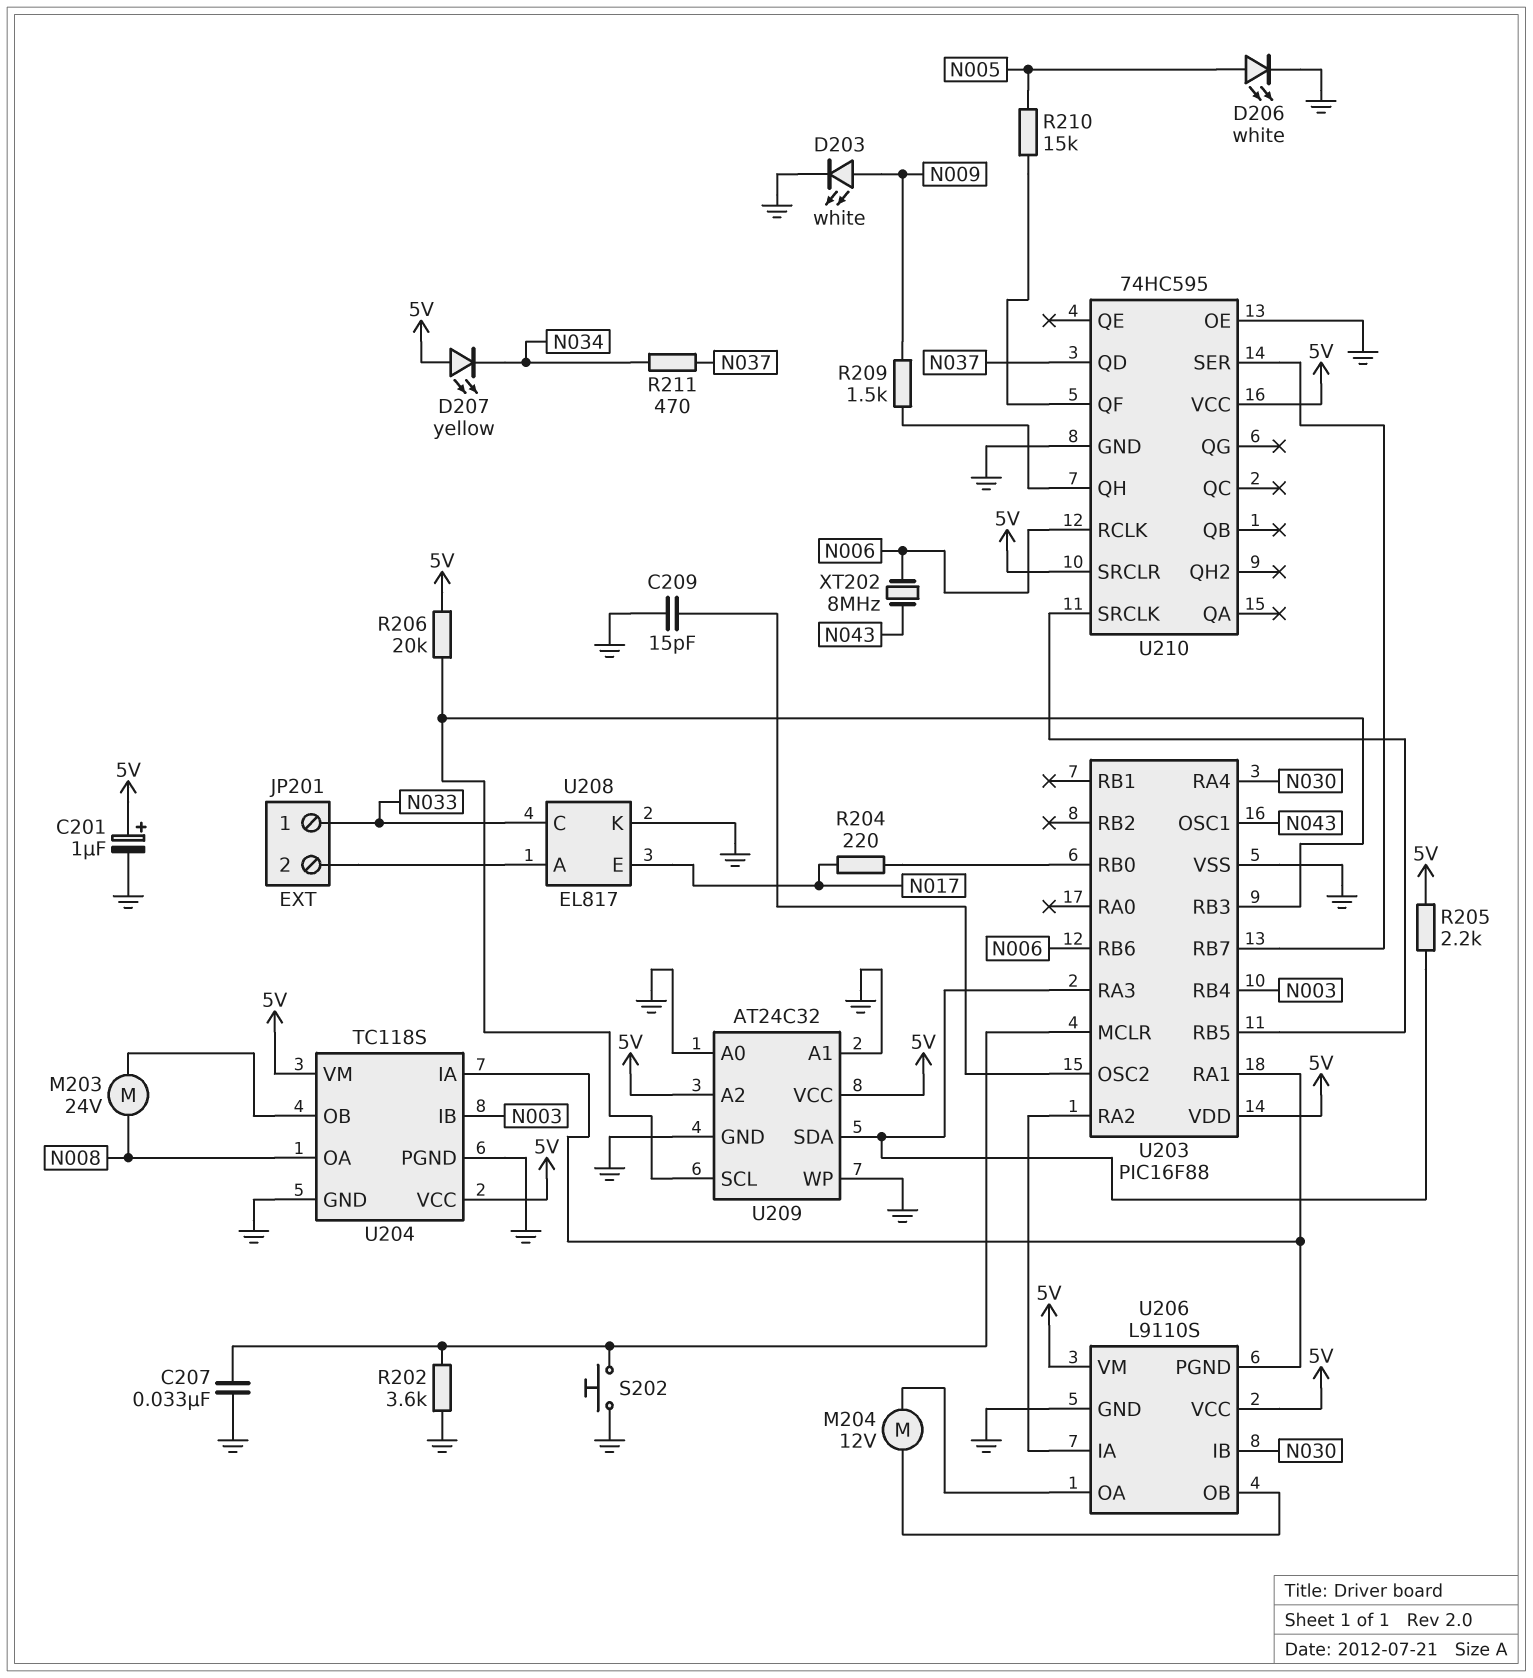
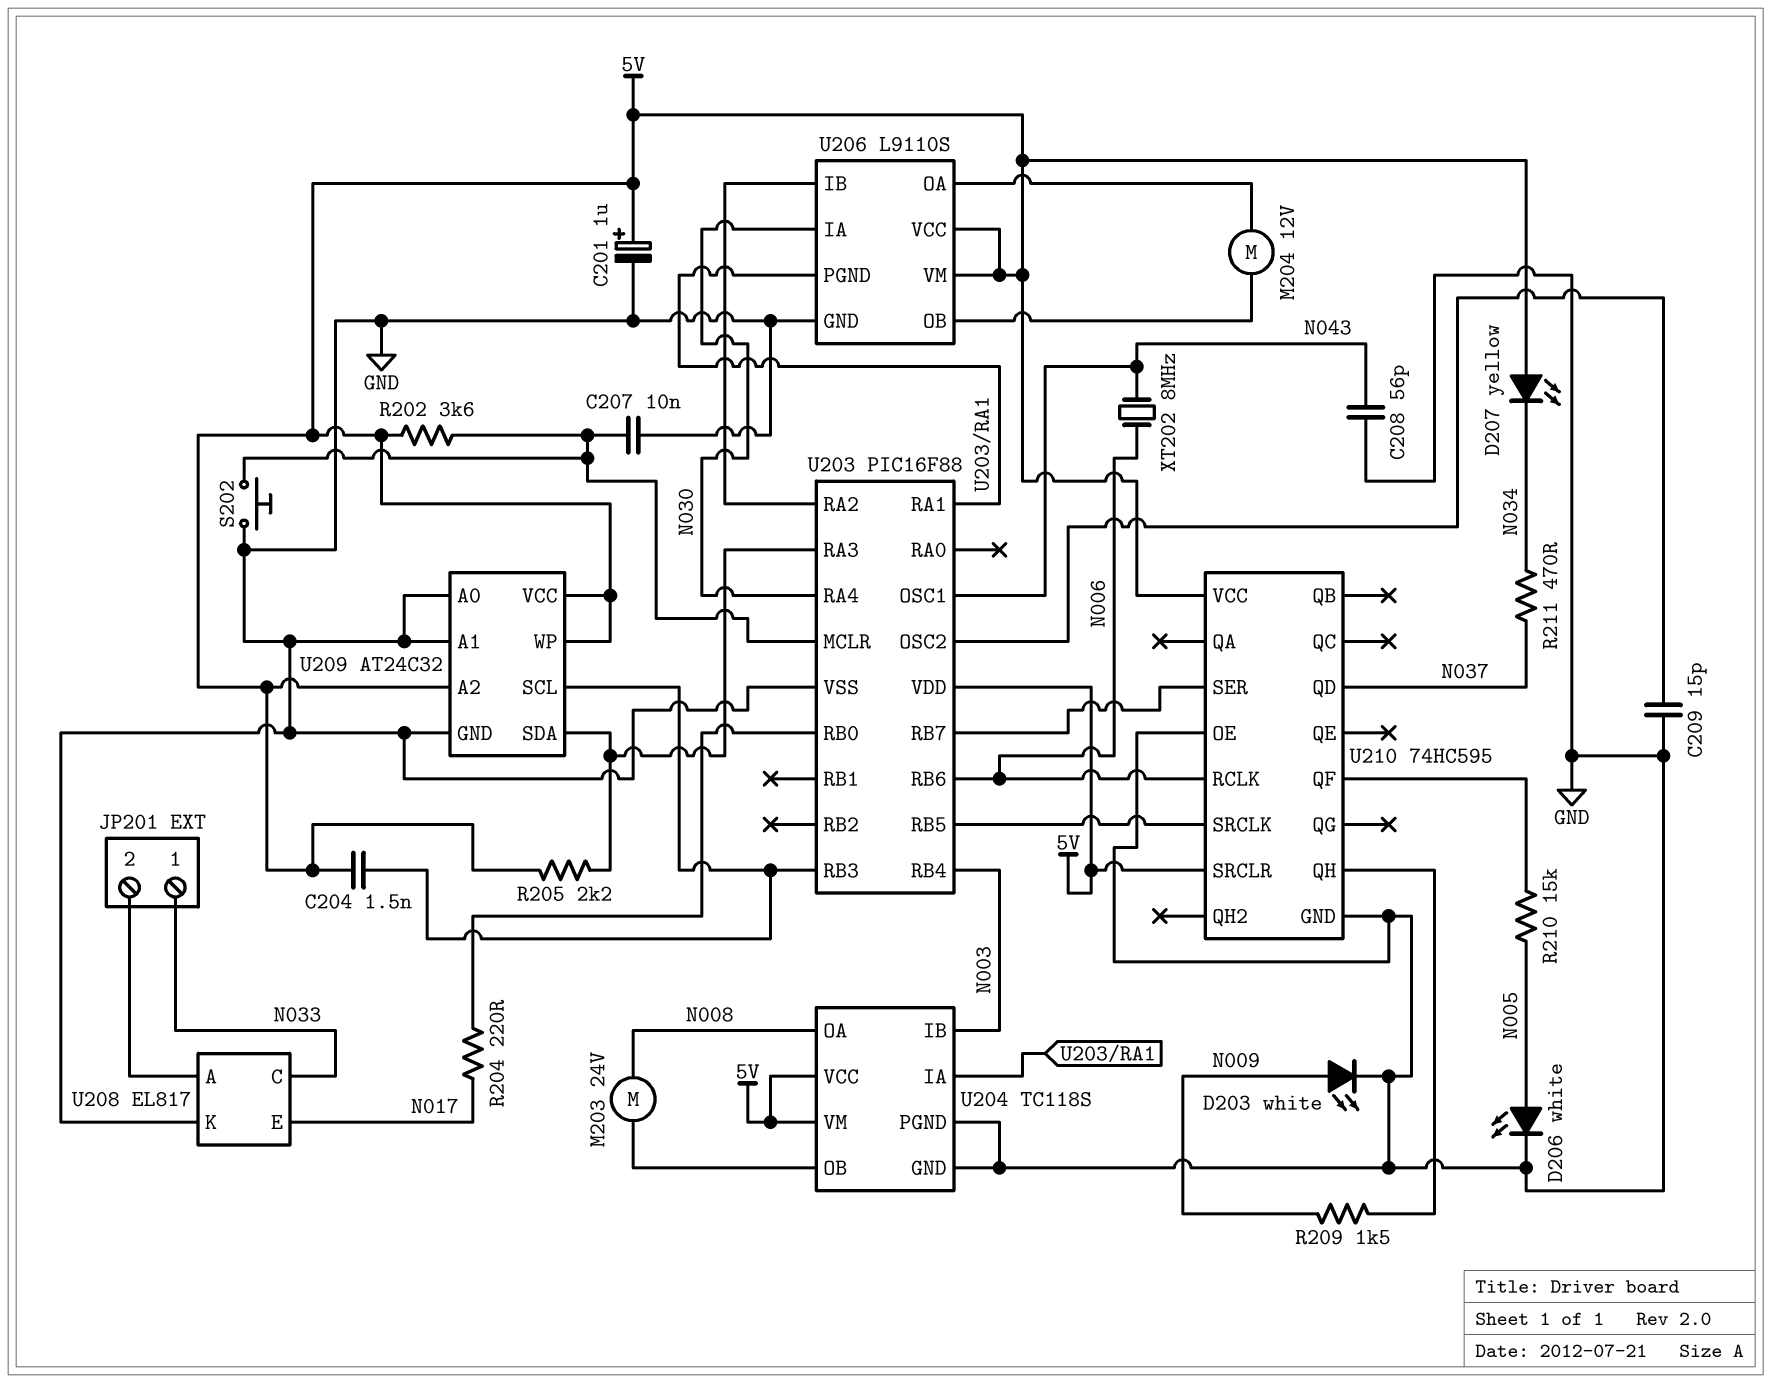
C204: none -> 1.5nF (5V, U203/RB3)
C207: 33nF (GND, U203/MCLR) -> 10nF (GND, U203/MCLR)
C208: none -> 56pF (GND, N043)
R202: 3.6k (GND, U203/MCLR) -> 3.6k (5V, U203/MCLR)
R206: 20k (5V, U203/RB3) -> none
U206 pin IA: U203/RA2 -> N030
U206 pin IB: N030 -> U203/RA2
U209 pin WP: GND -> 5V

